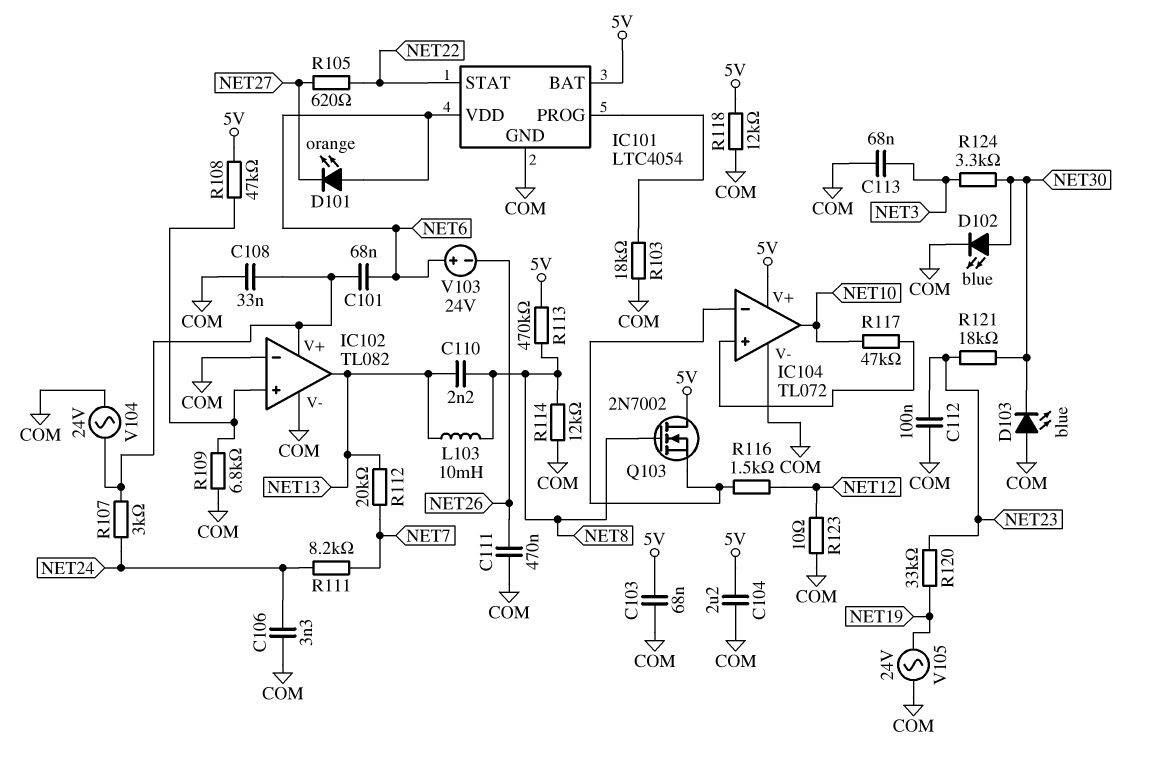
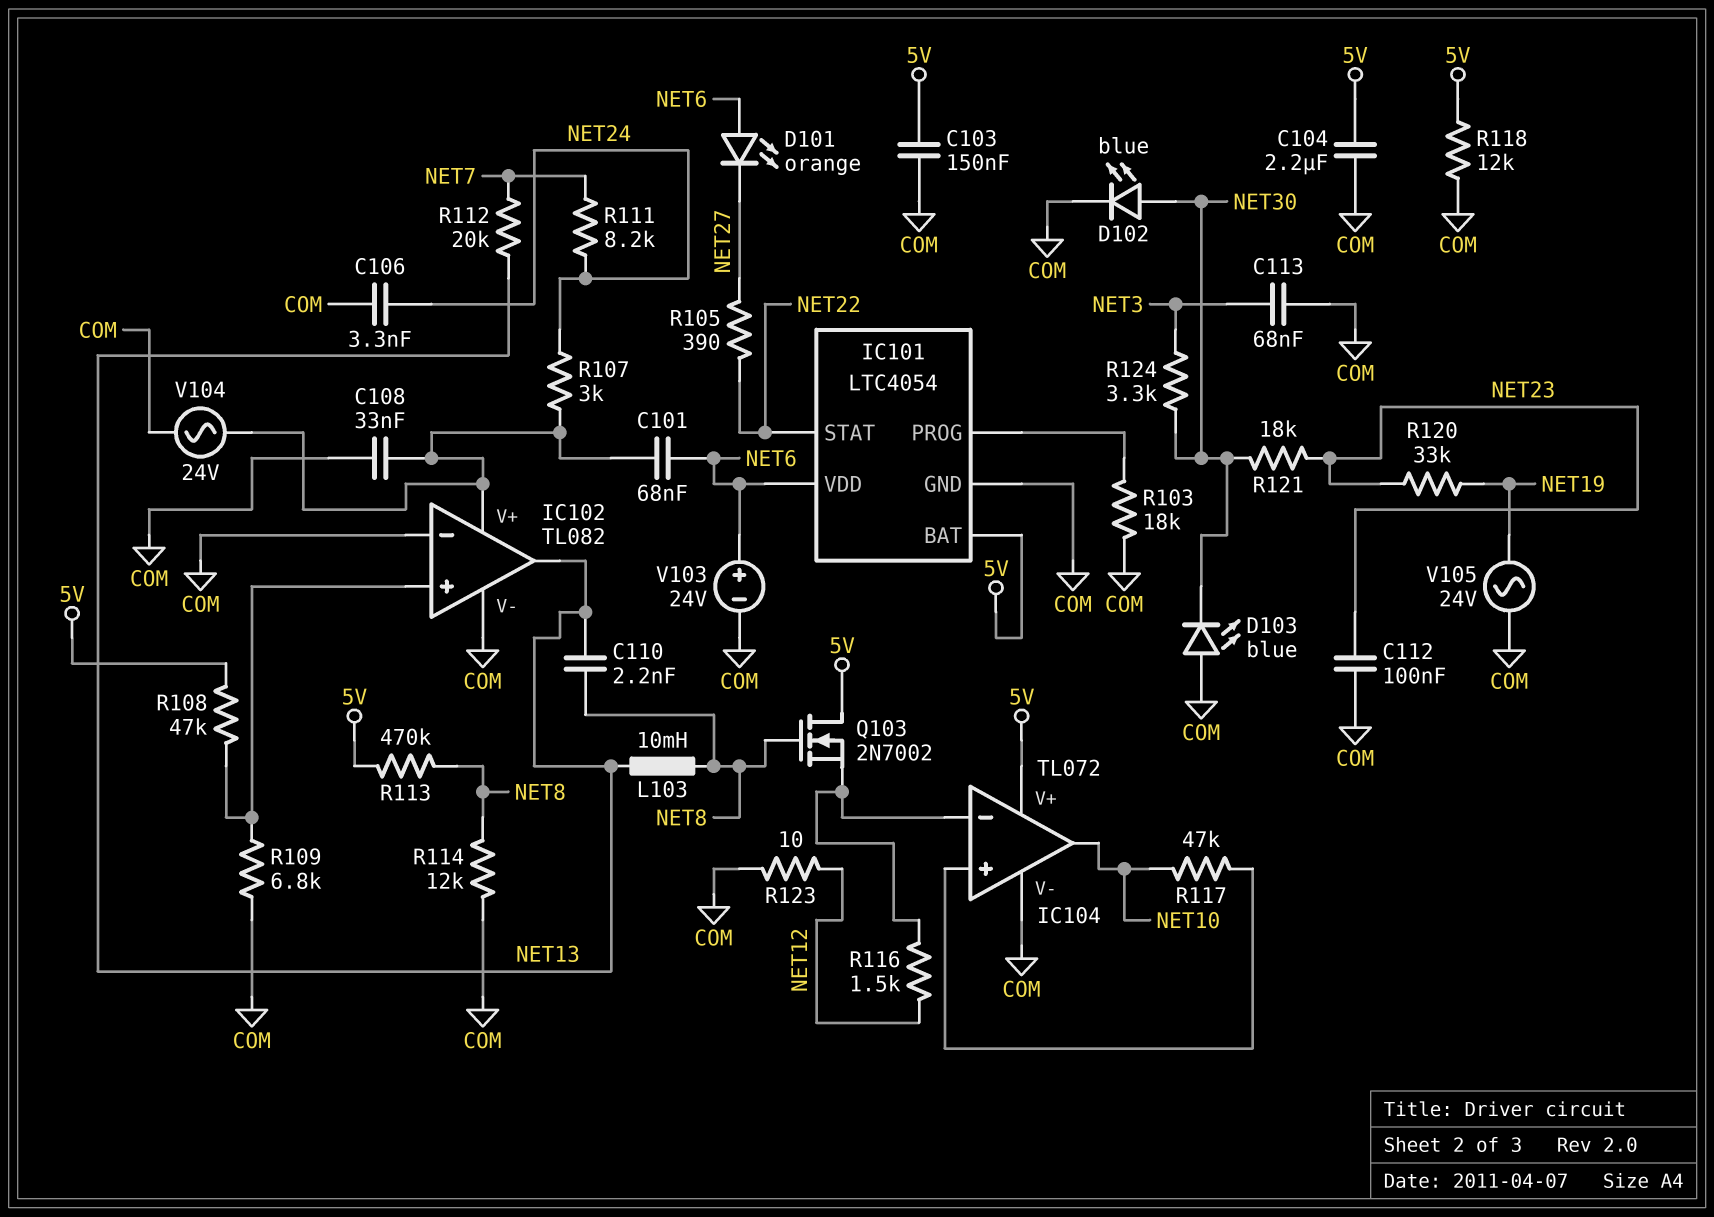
C103: 68nF (5V, COM) -> 150nF (5V, COM)
C111: 470nF (COM, NET26) -> none
R105: 620 (NET22, NET27) -> 390 (NET22, NET27)
V103: 24V (plus NET6, minus NET26) -> 24V (plus NET6, minus COM)

